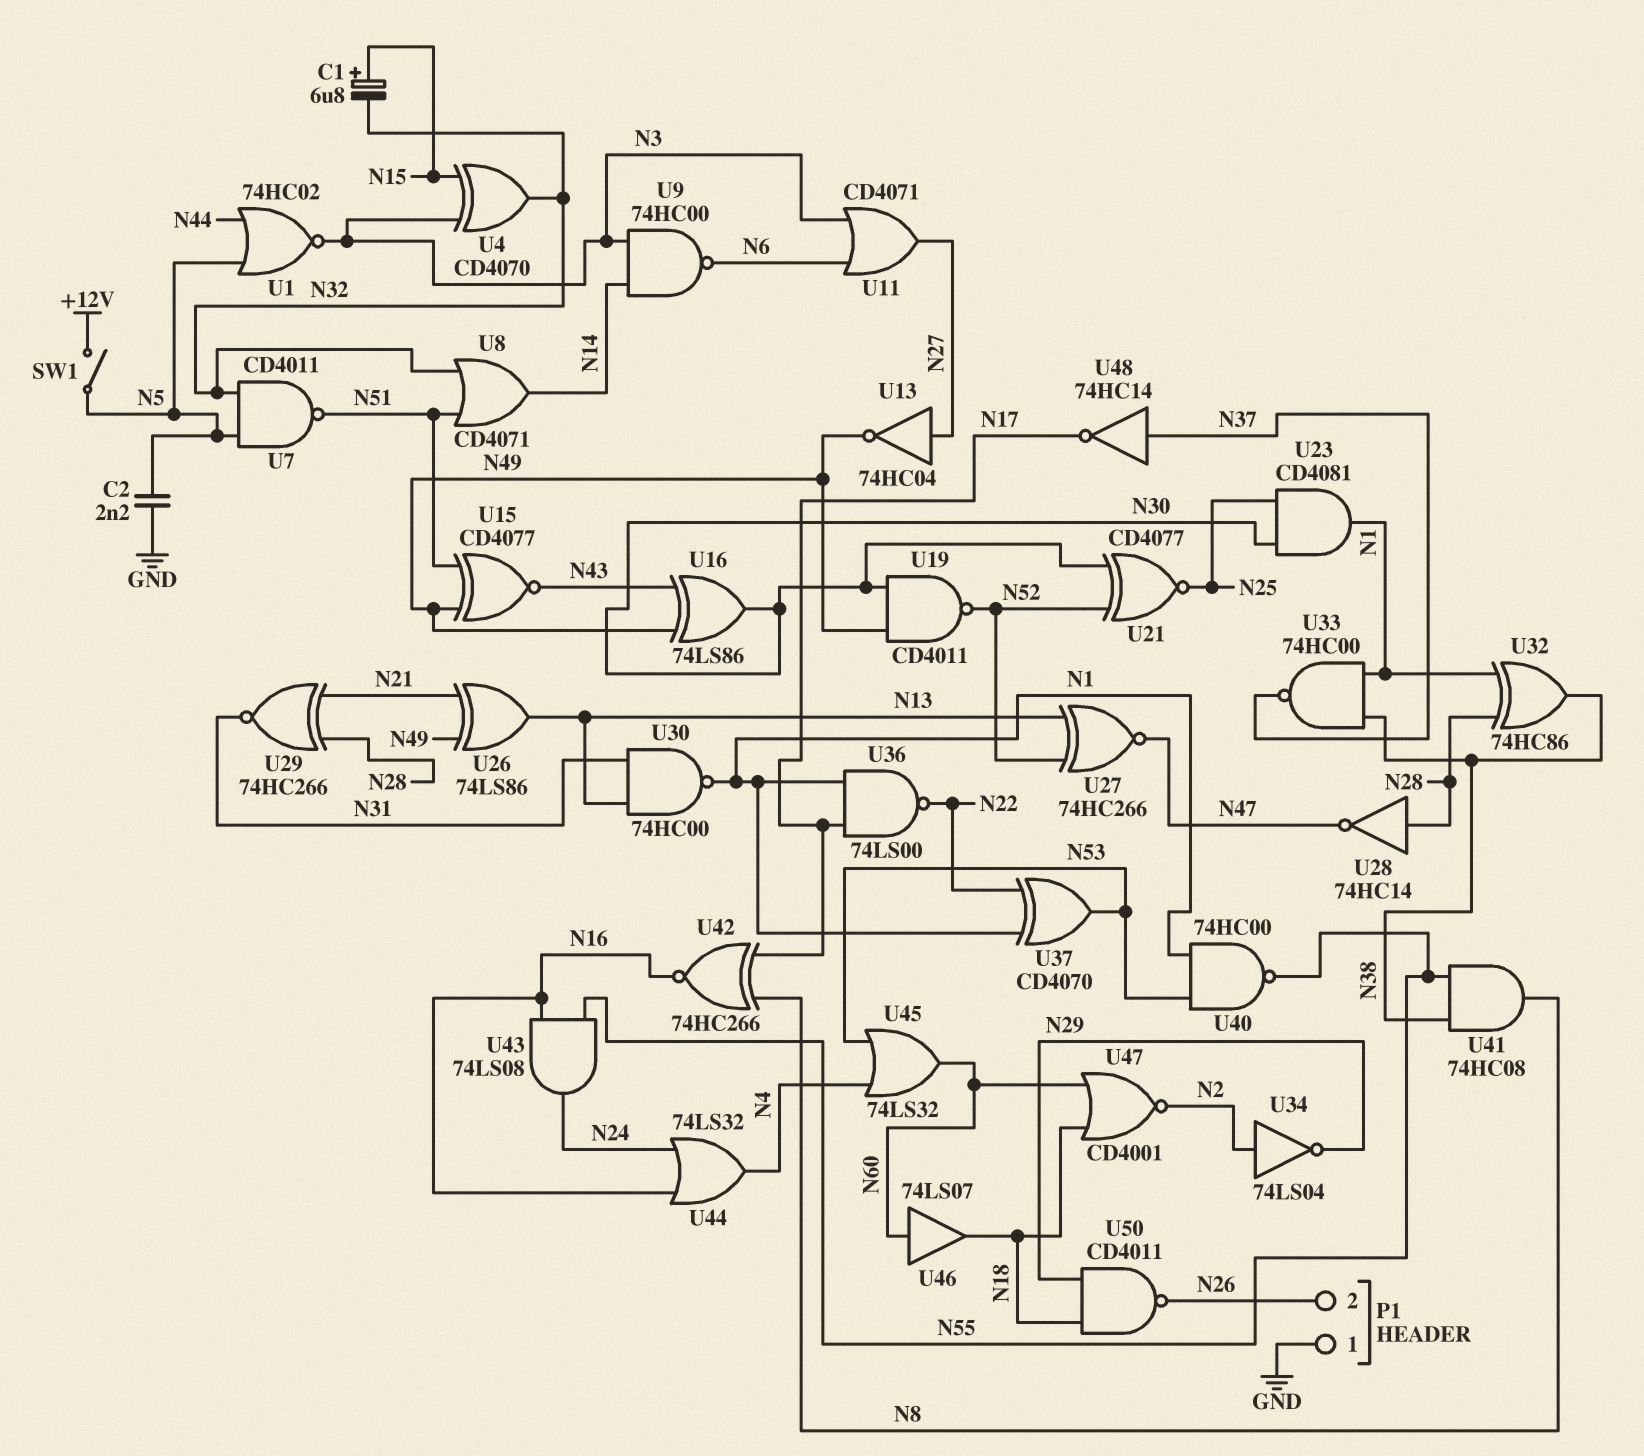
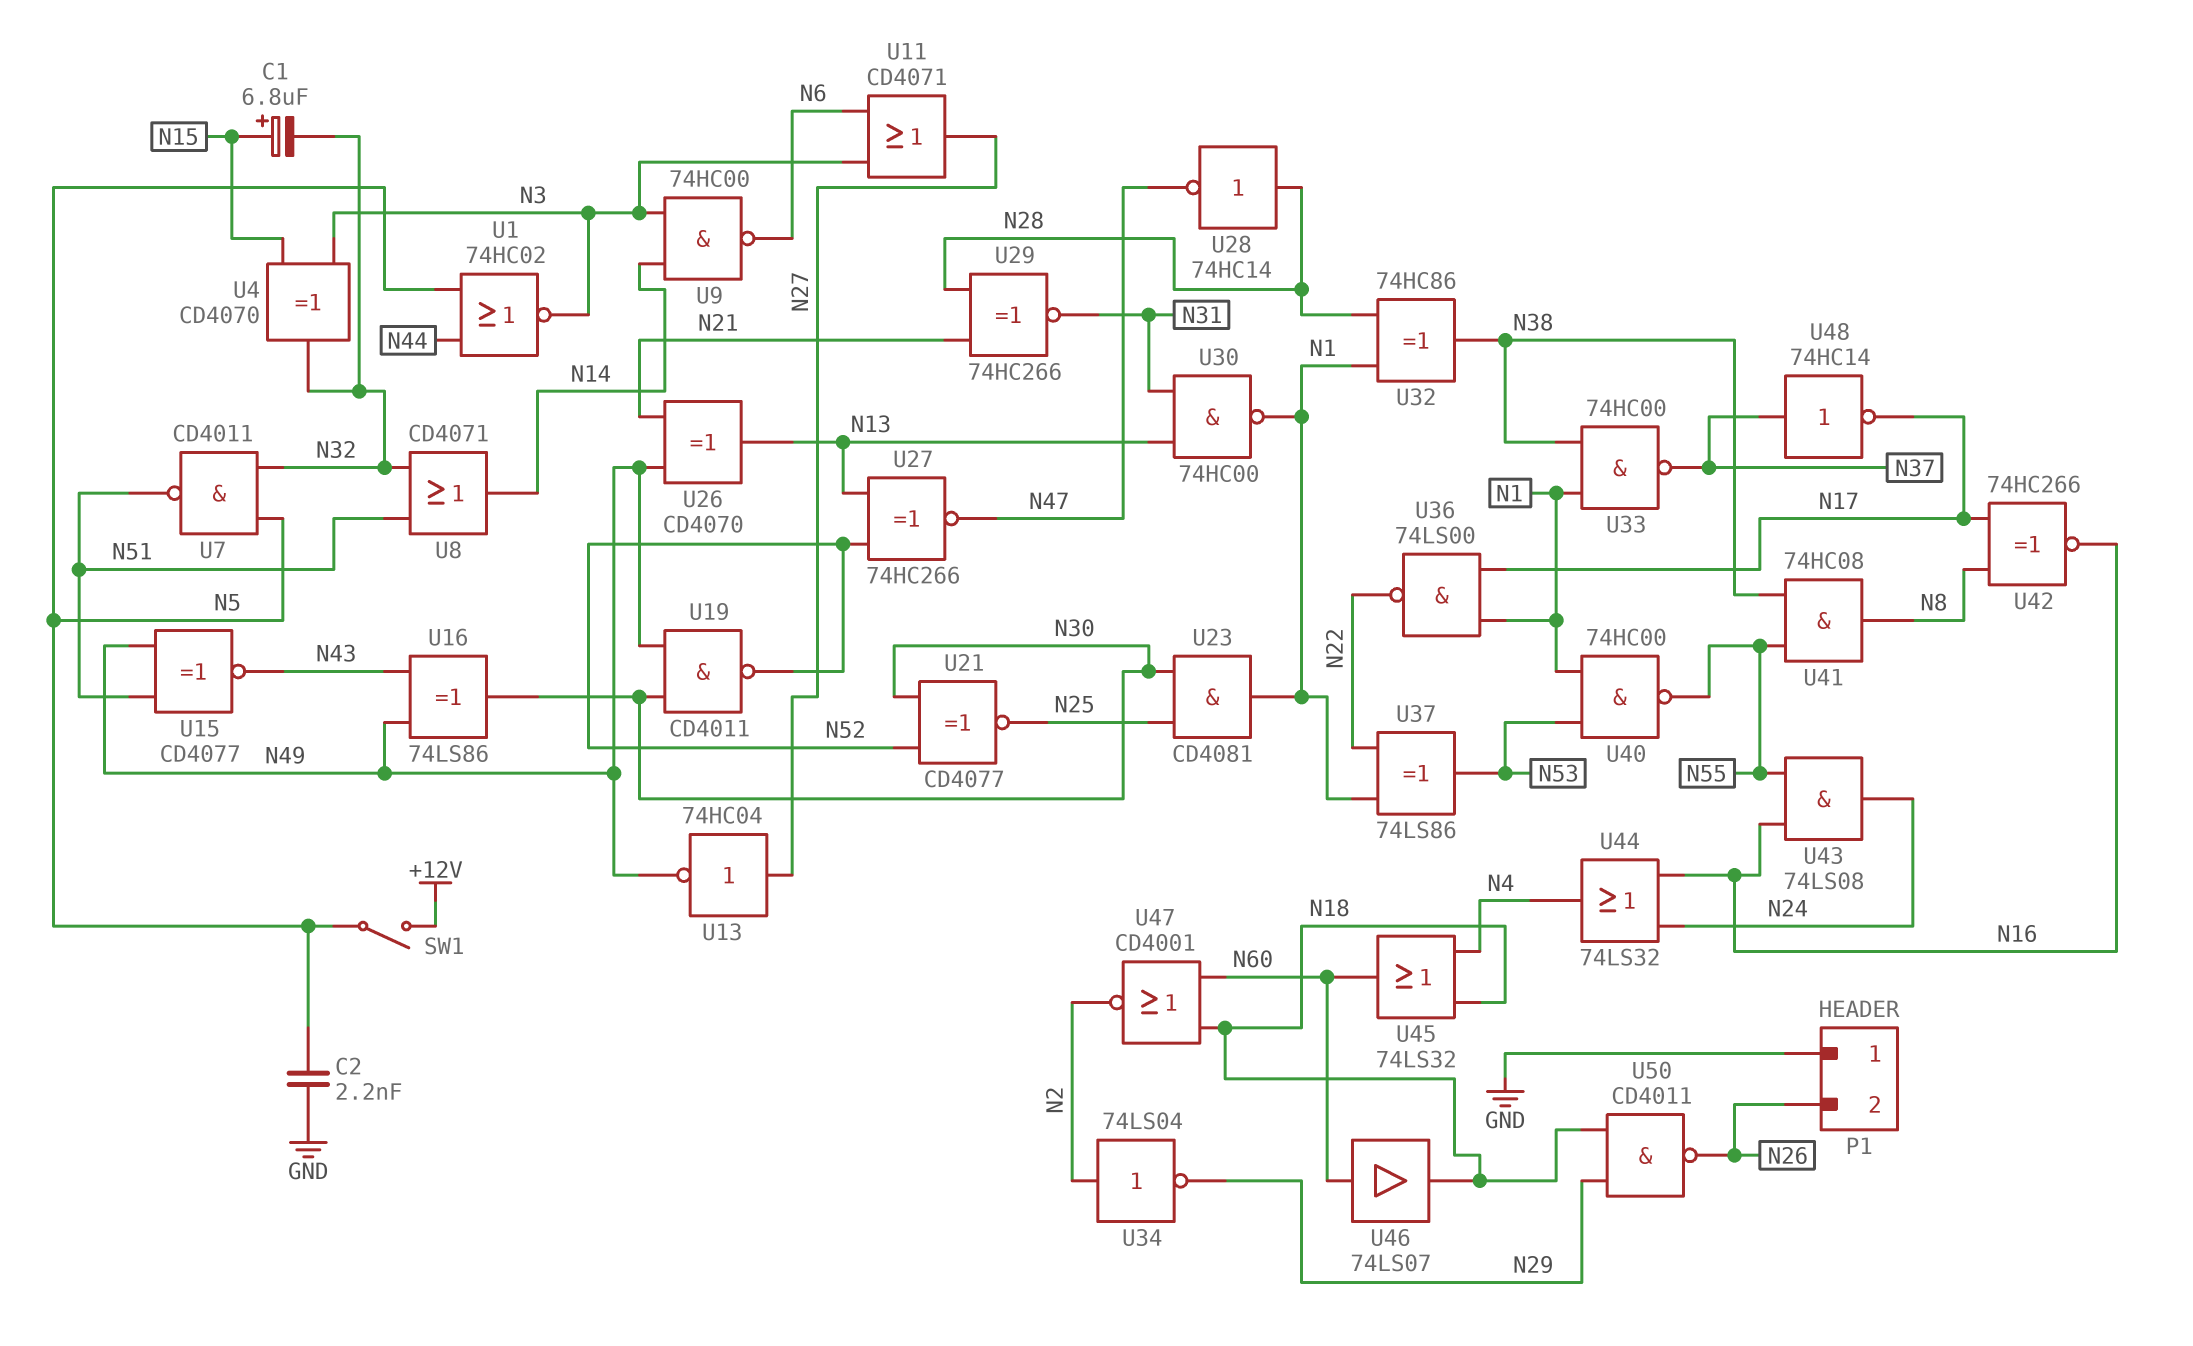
U26: XOR 74LS86 (in N21, in N49, out N13) -> XOR CD4070 (in N21, in N49, out N13)
U37: XOR CD4070 (in N1, in N22, out N53) -> XOR 74LS86 (in N1, in N22, out N53)
U45: OR 74LS32 (in N4, in N53, out N60) -> OR 74LS32 (in N4, in N18, out N60)

